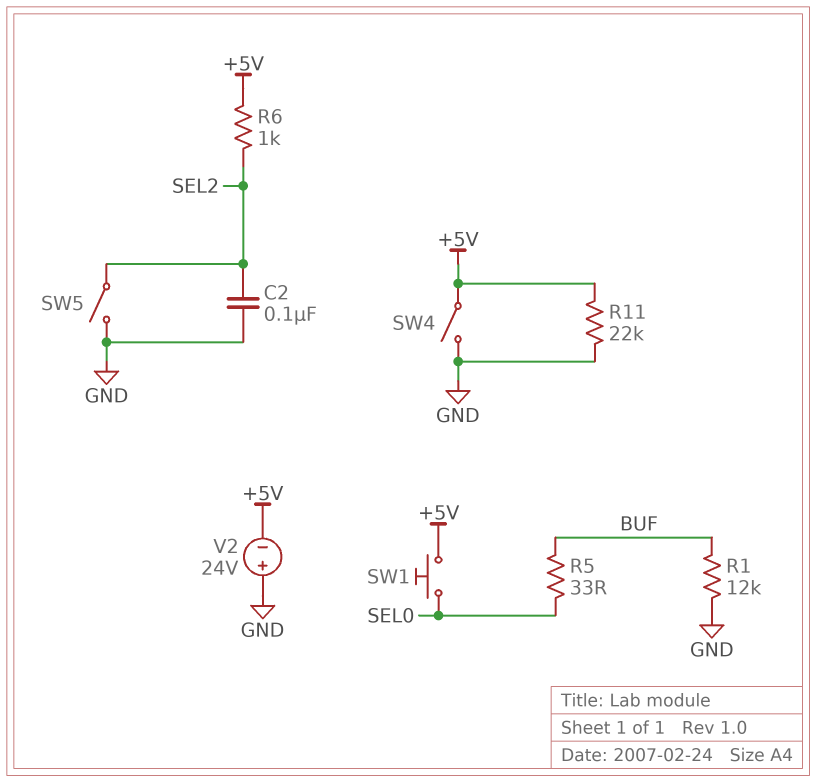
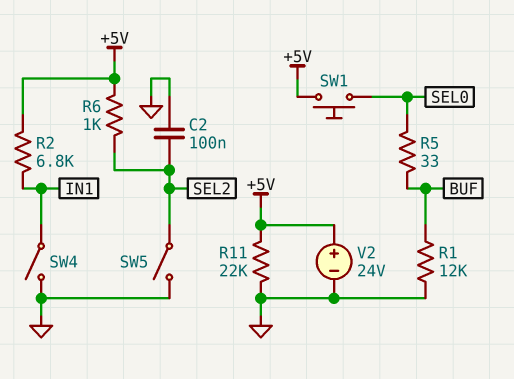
R2: none -> 6.8k (+5V, IN1)
SW4: switch (+5V, GND) -> switch (GND, IN1)
V2: 24V (plus GND, minus +5V) -> 24V (plus +5V, minus GND)

